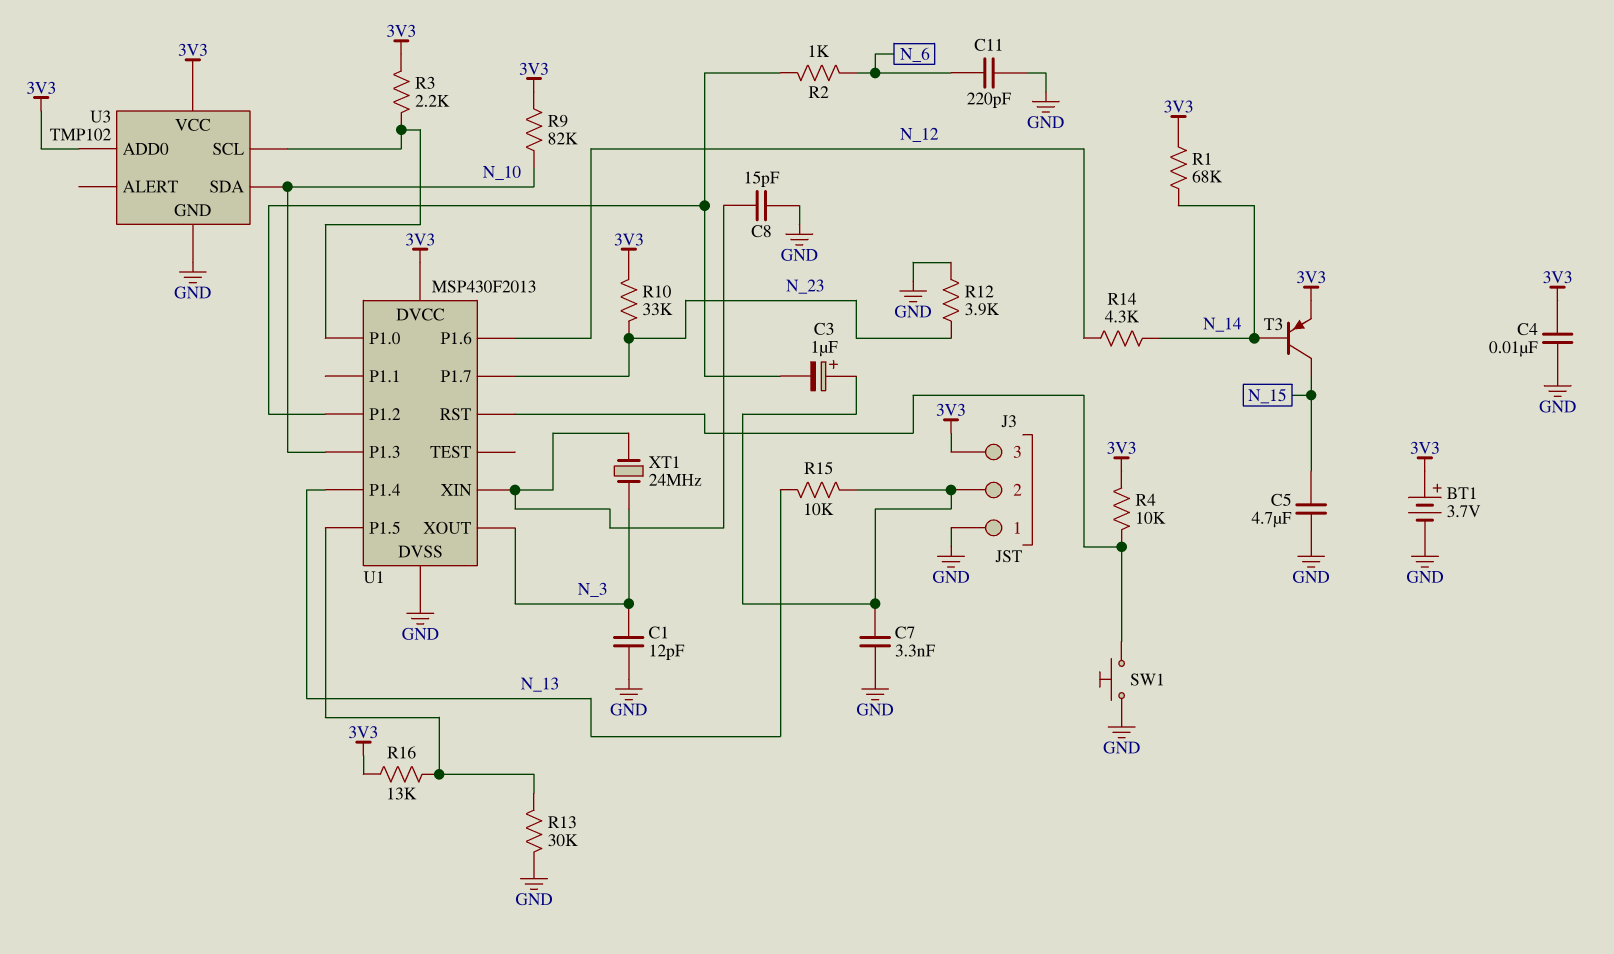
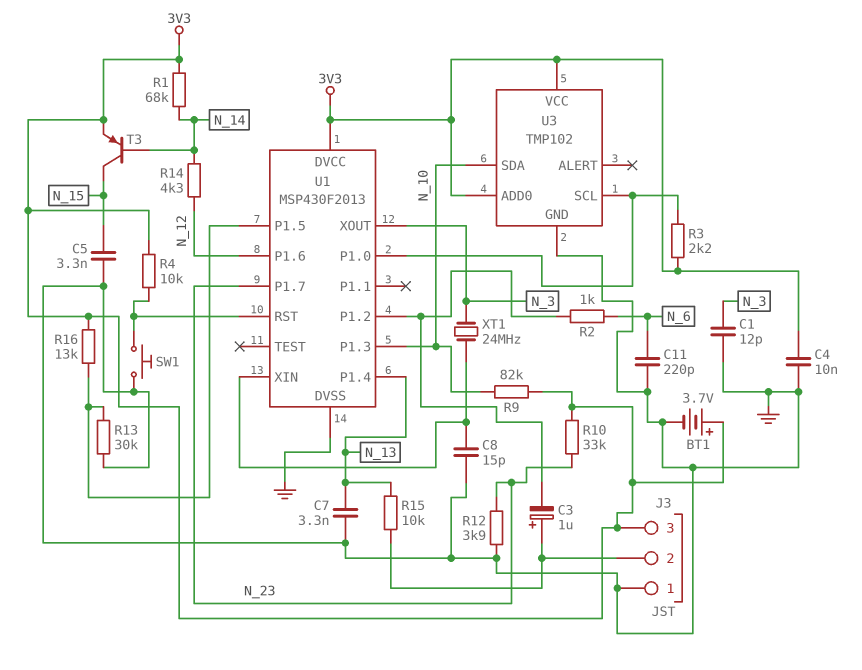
C5: 4.7uF (GND, N_15) -> 3.3nF (GND, N_15)
C7: 3.3nF (GND, J3/2) -> 3.3nF (GND, N_13)

